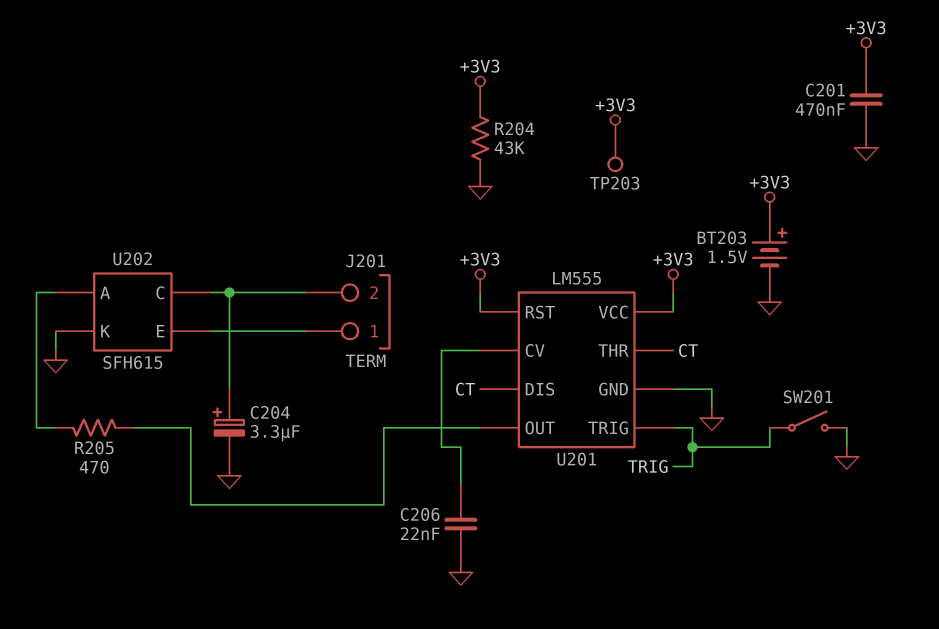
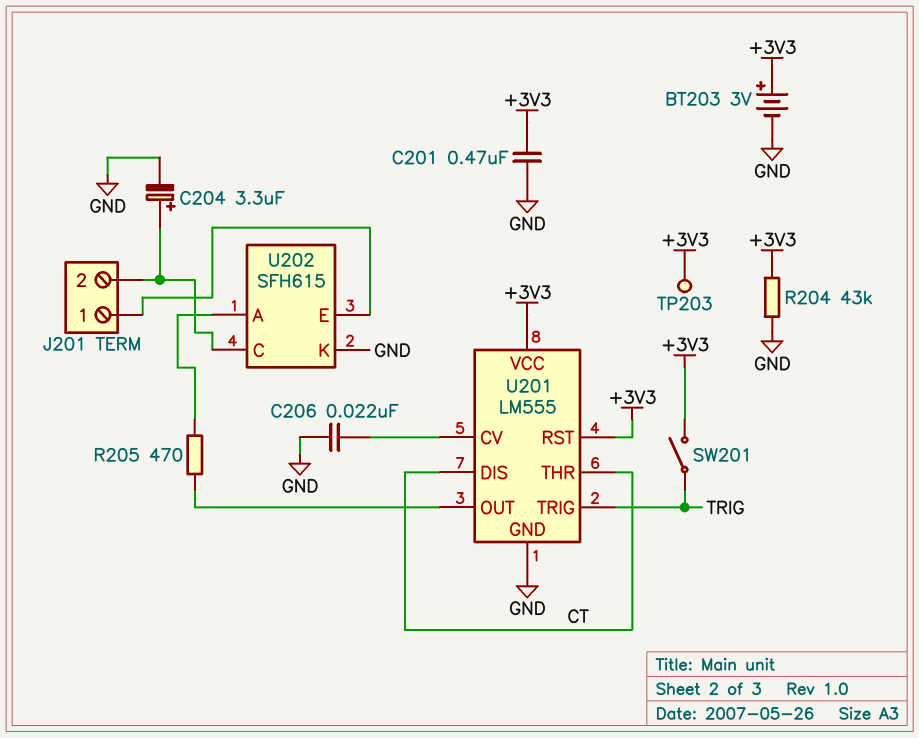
BT203: 1.5V (plus +3V3, minus GND) -> 3V (plus +3V3, minus GND)
SW201: switch (GND, TRIG) -> switch (+3V3, TRIG)

